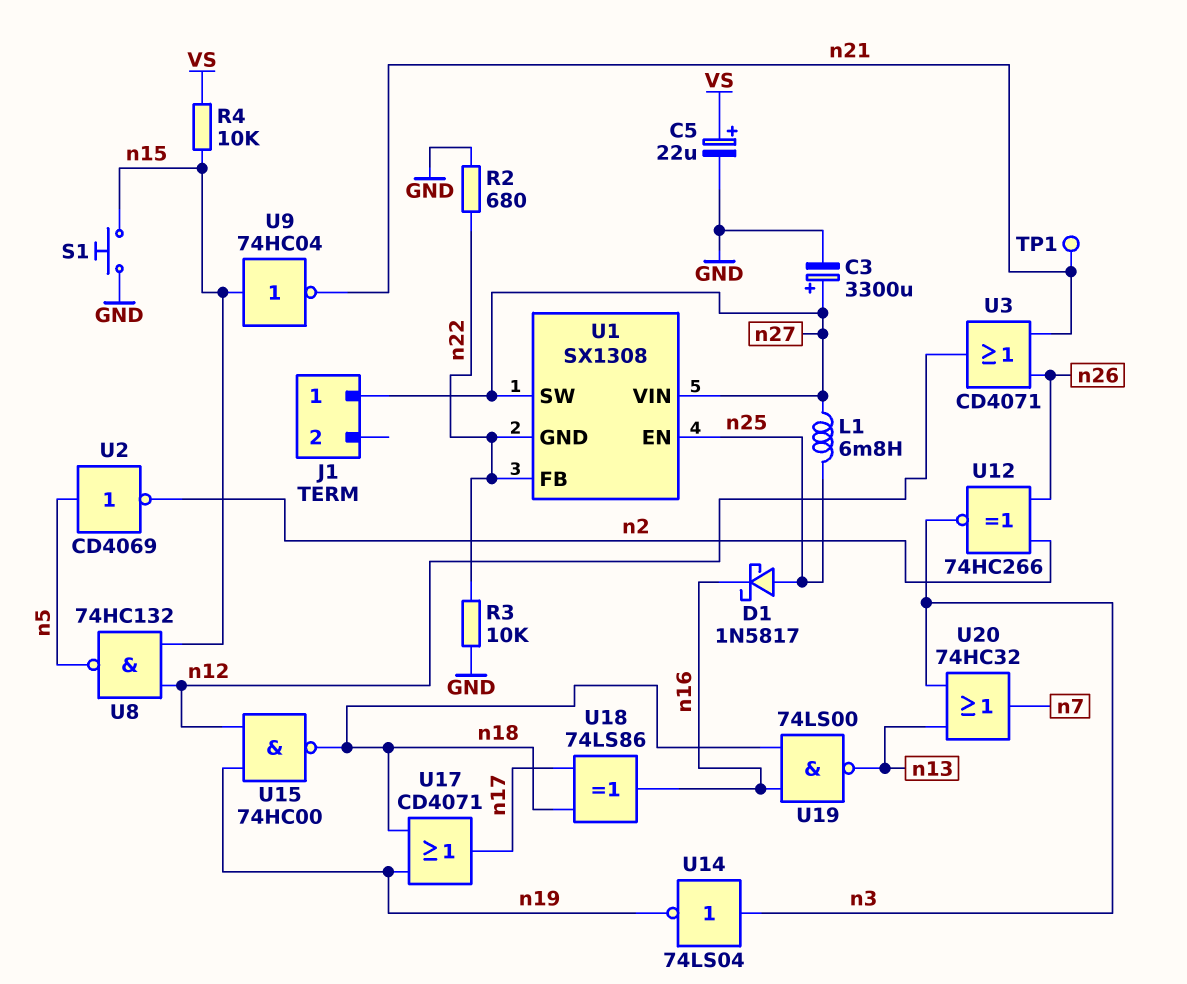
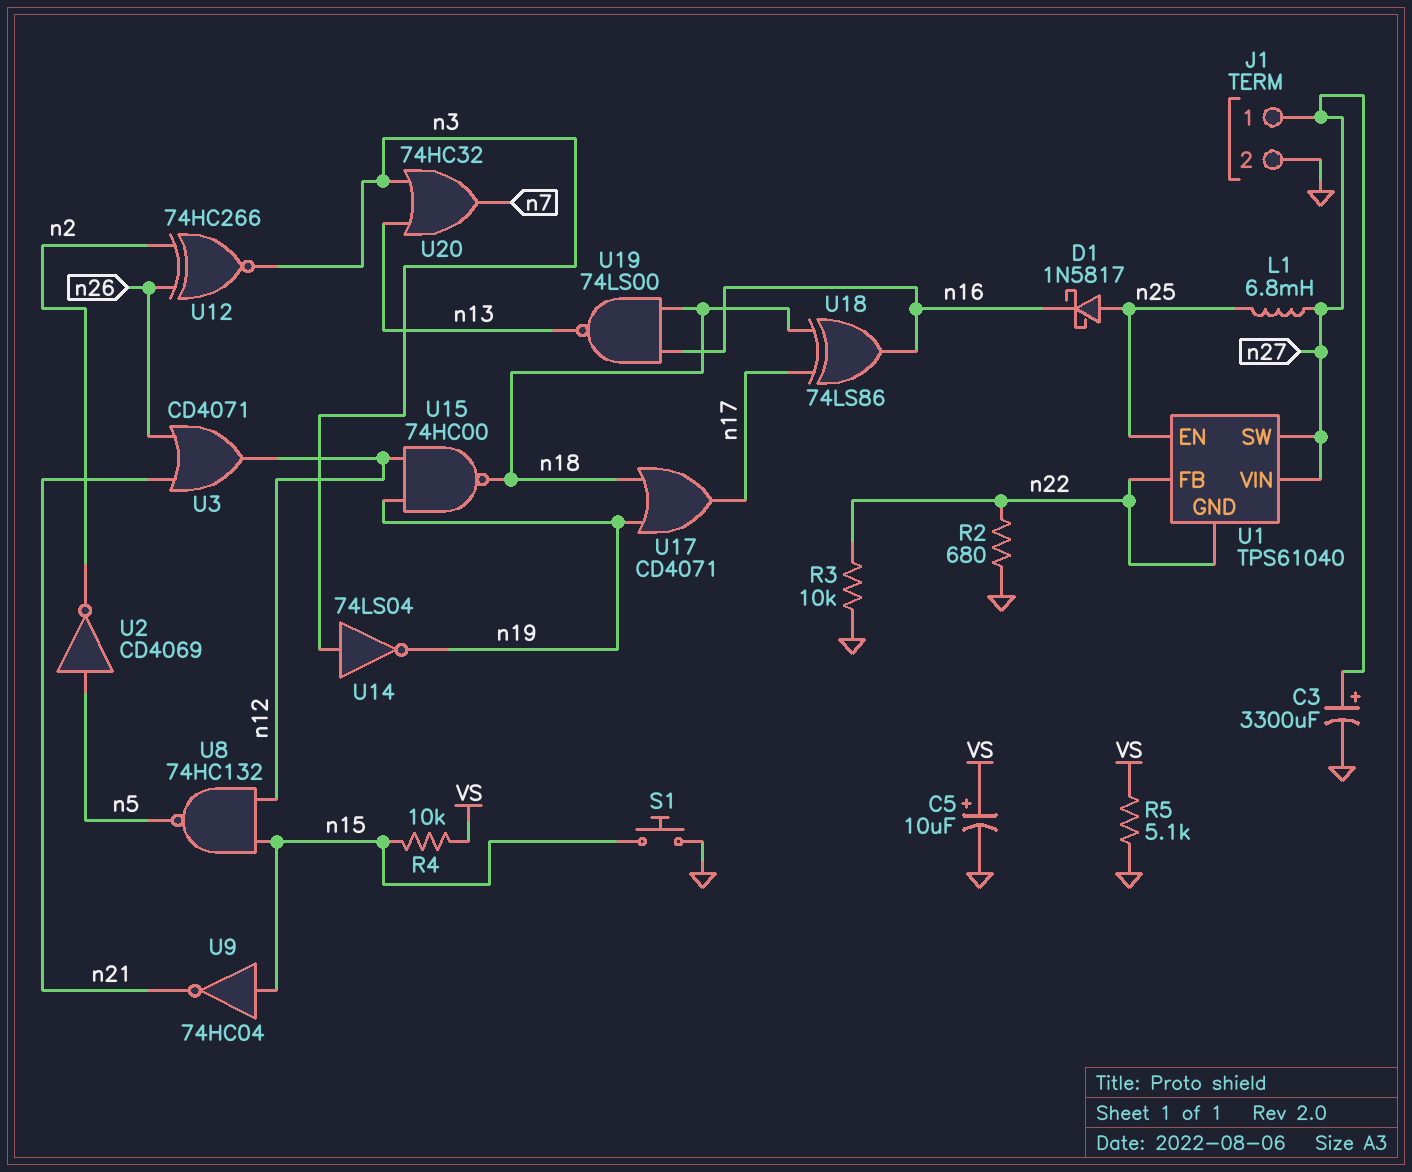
C5: 22uF (plus VS, minus GND) -> 10uF (plus VS, minus GND)
J1 pin 2: none -> GND
R5: none -> 5.1k (GND, VS)
TP1: test point (n21) -> none
U1: SX1308 -> TPS61040

